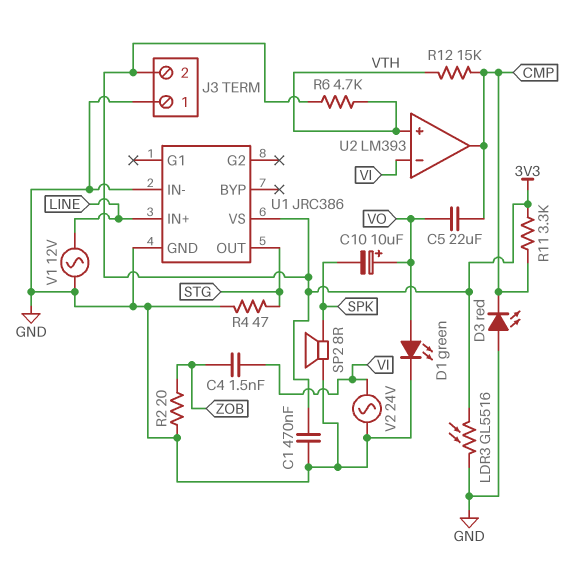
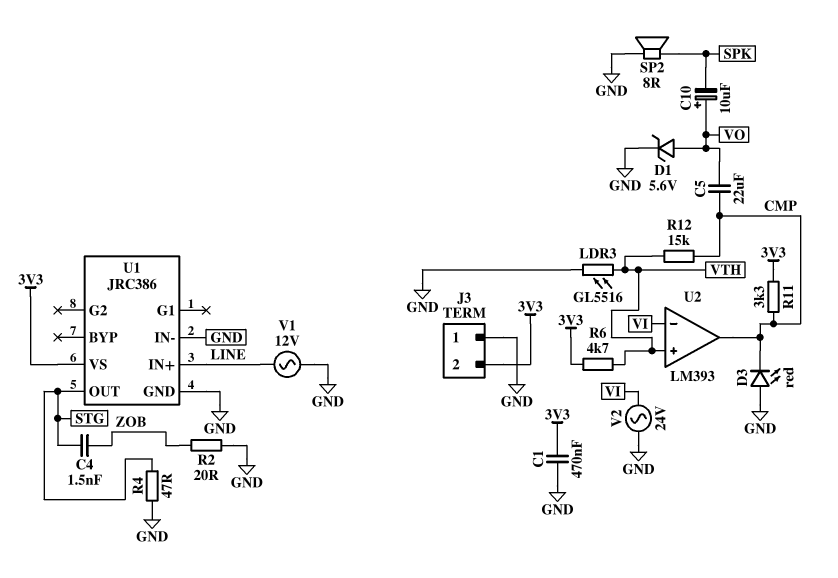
C4: 1.5nF (VI, ZOB) -> 1.5nF (STG, ZOB)
D1: LED green (A VO, K GND) -> zener 5.6V (A VO, K GND)
LDR3: GL5516 (3V3, GND) -> GL5516 (GND, VTH)

